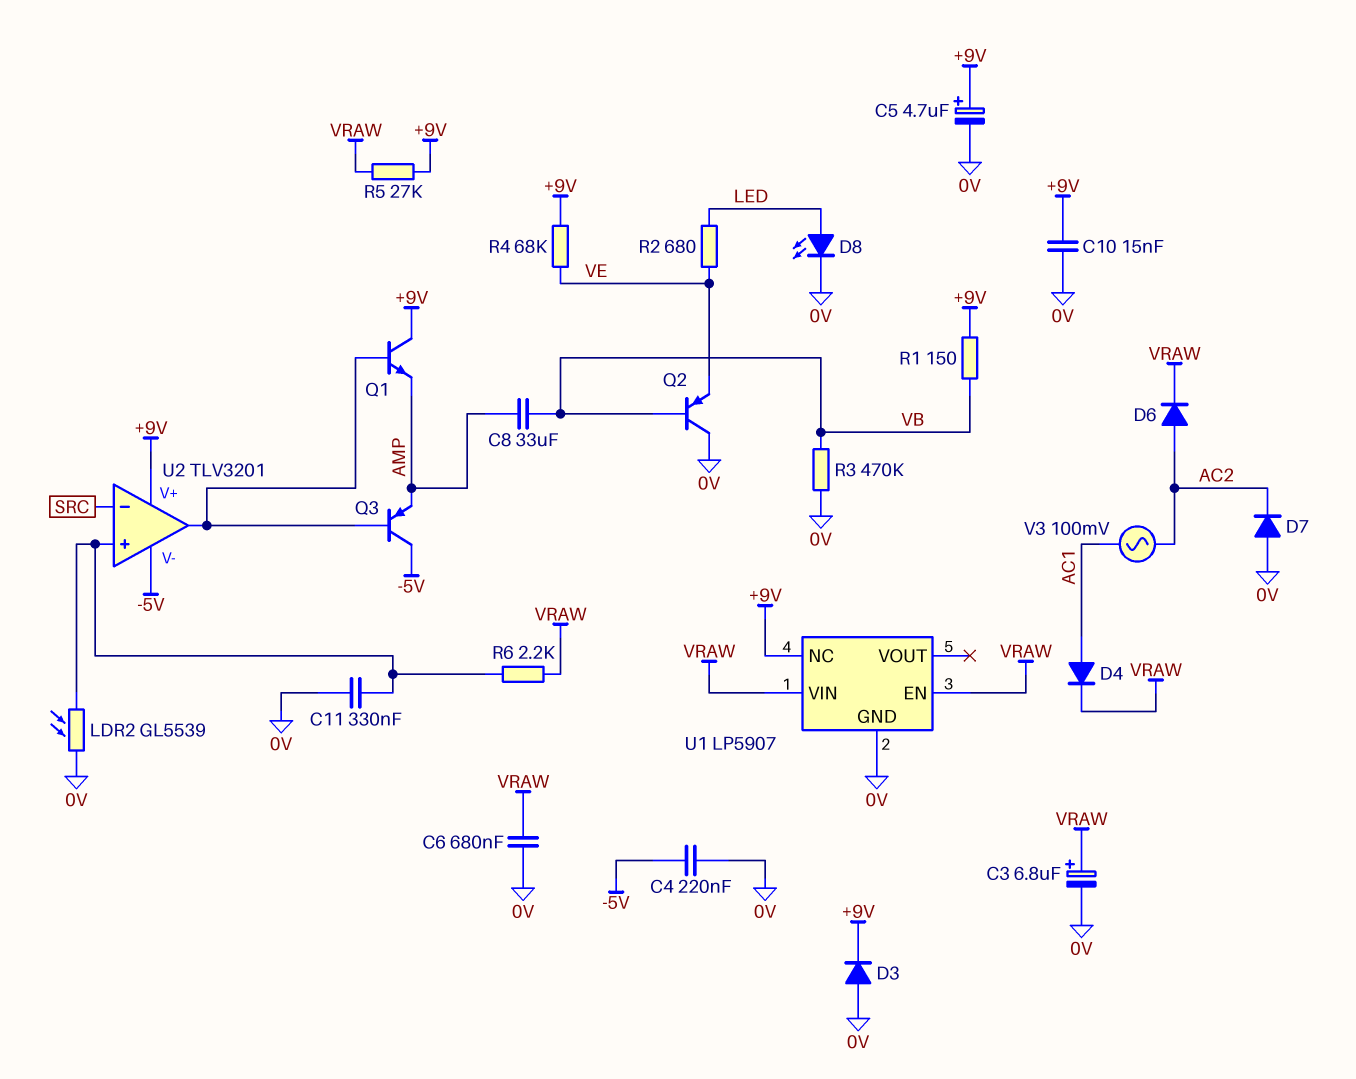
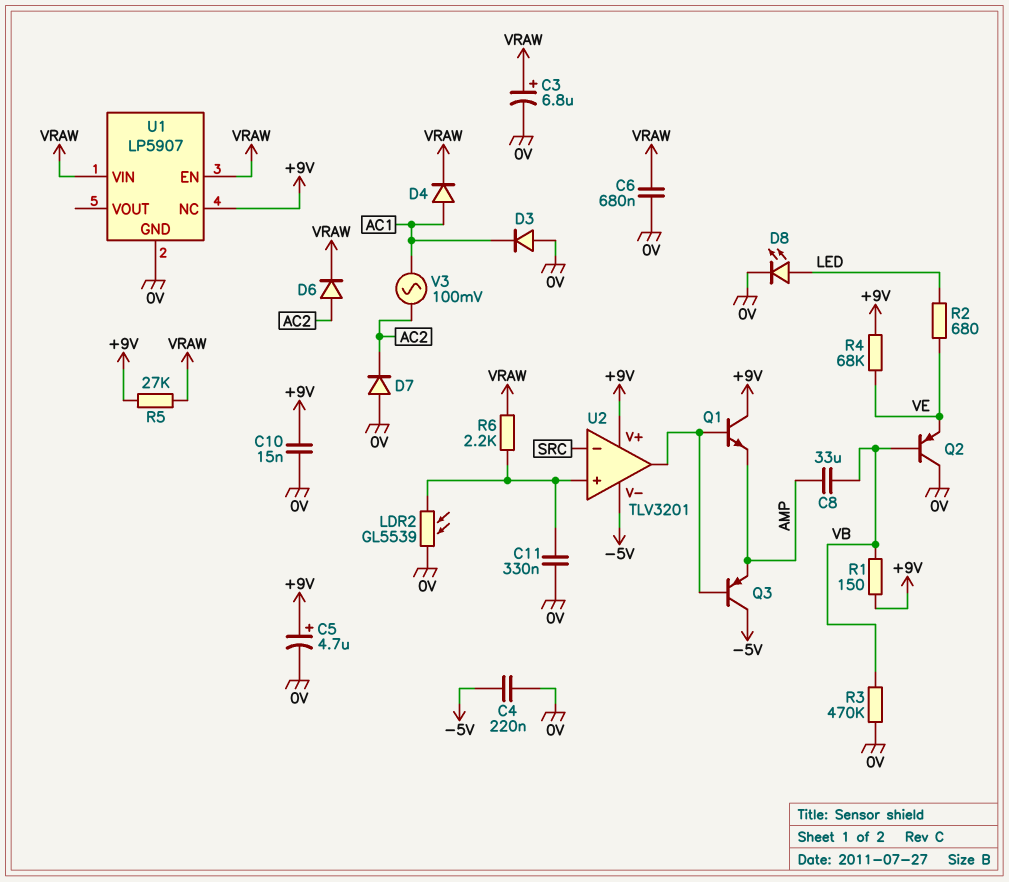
D3: diode (A 0V, K +9V) -> diode (A 0V, K AC1)

